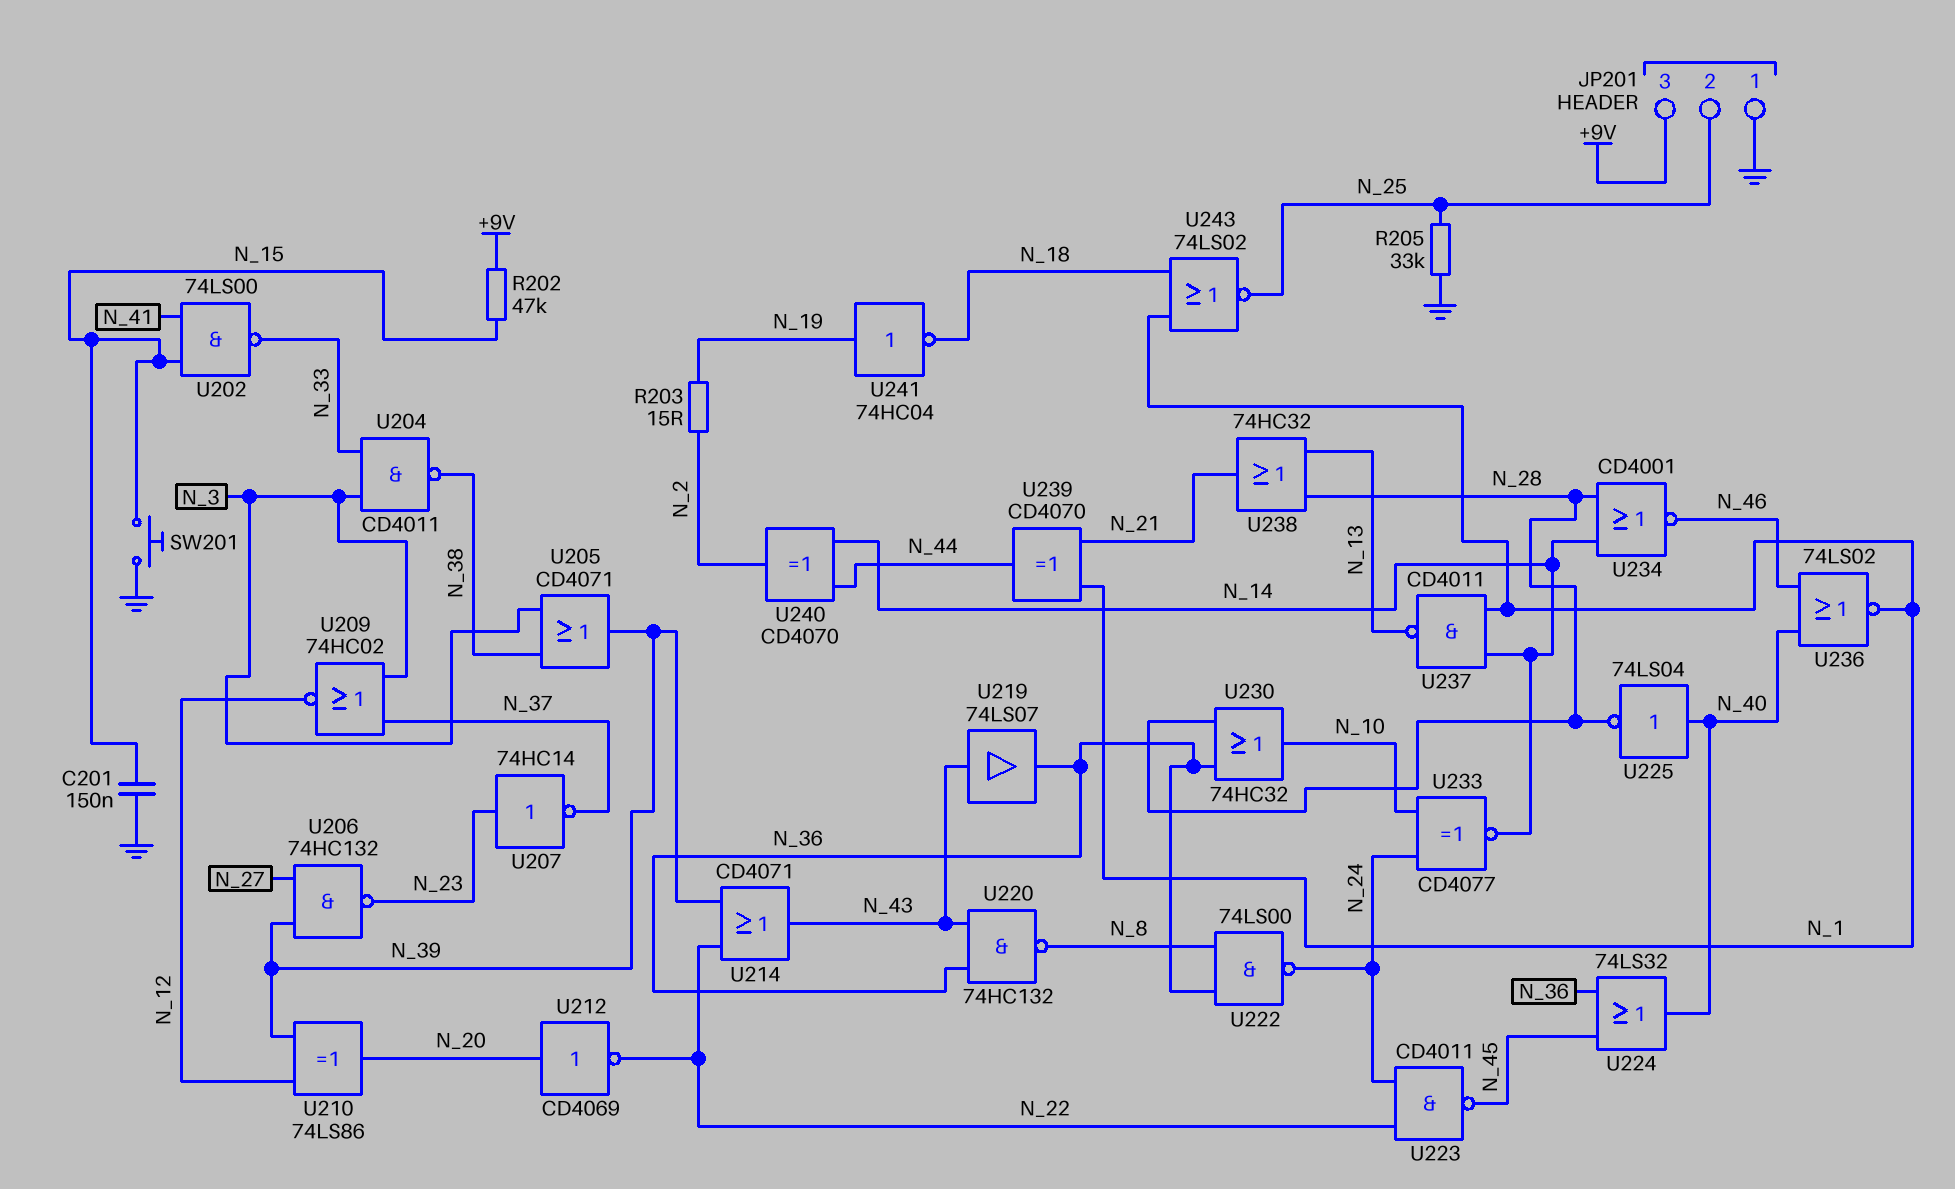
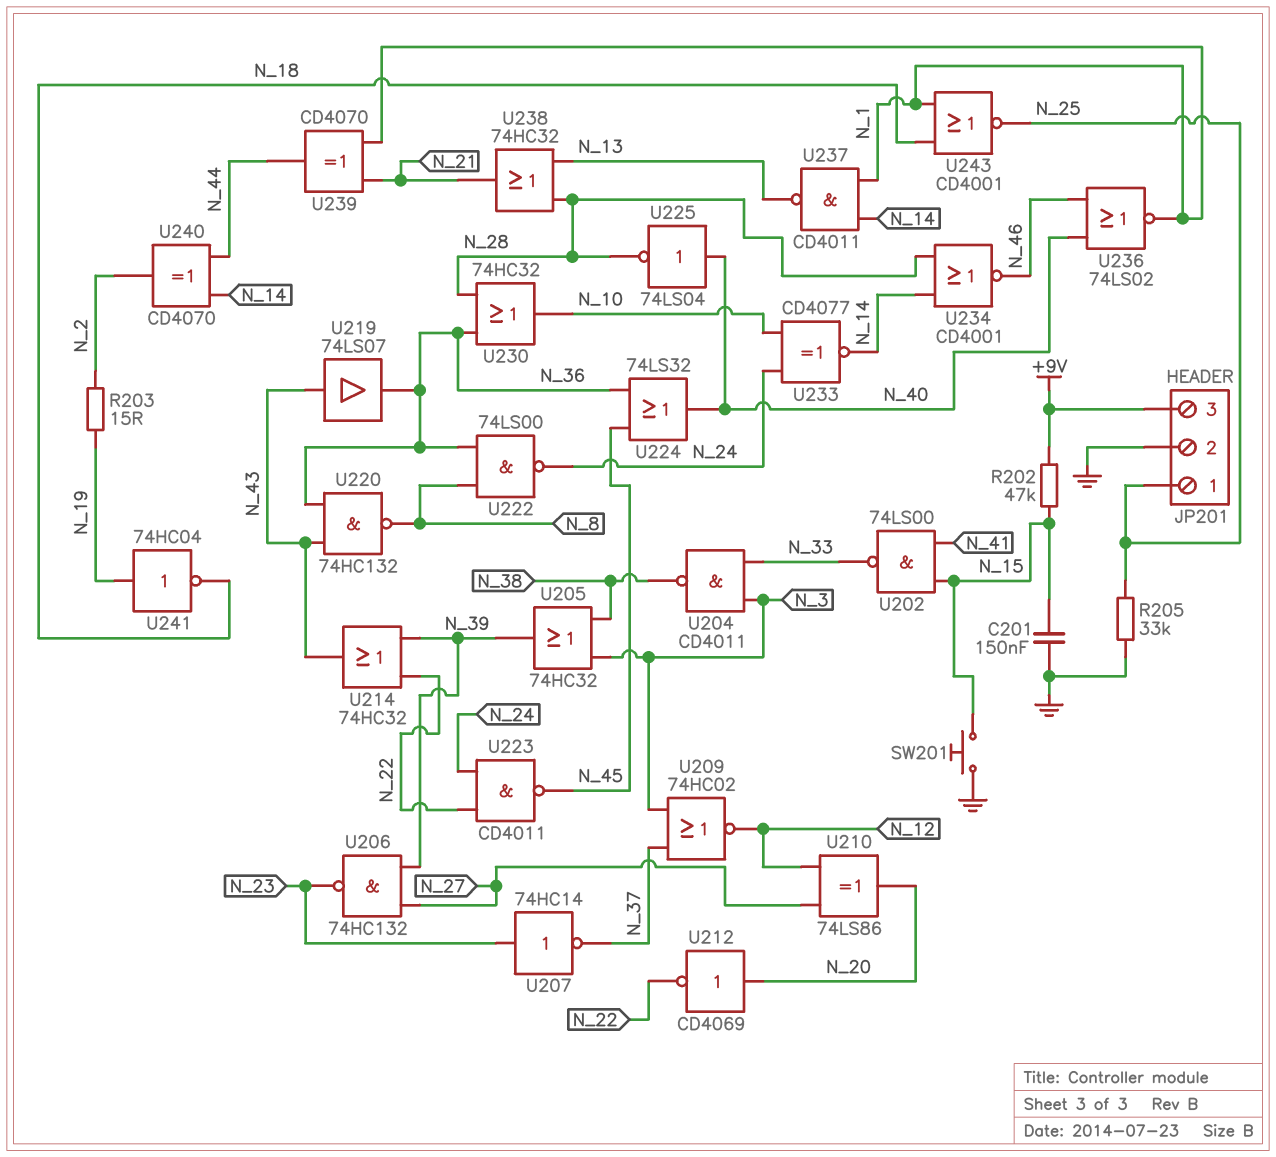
JP201 pin 1: GND -> N_25
JP201 pin 2: N_25 -> GND
U205: OR CD4071 (in N_3, in N_38, out N_39) -> OR 74HC32 (in N_3, in N_38, out N_39)
U210: XOR 74LS86 (in N_12, in N_39, out N_20) -> XOR 74LS86 (in N_12, in N_27, out N_20)
U214: OR CD4071 (in N_22, in N_39, out N_43) -> OR 74HC32 (in N_22, in N_39, out N_43)
U243: NOR 74LS02 (in N_1, in N_18, out N_25) -> NOR CD4001 (in N_1, in N_18, out N_25)

